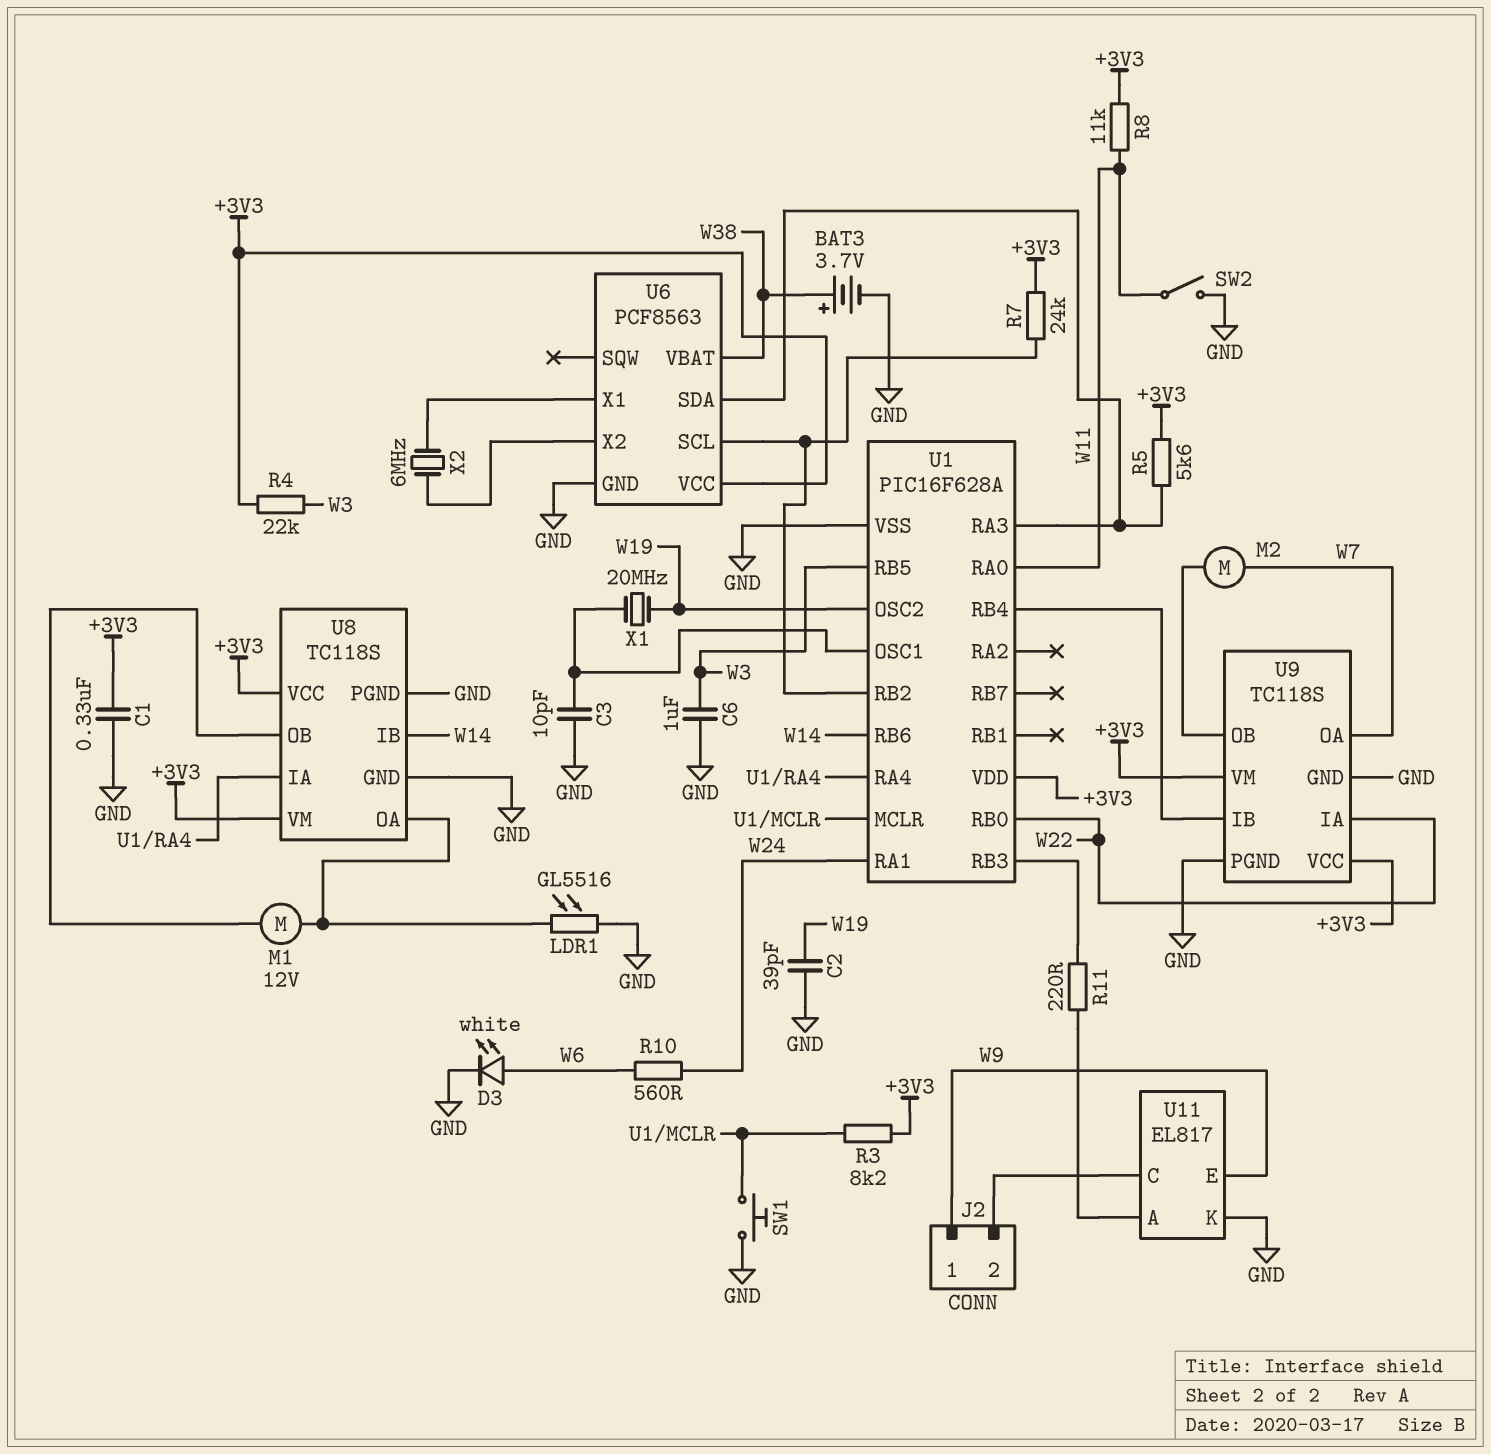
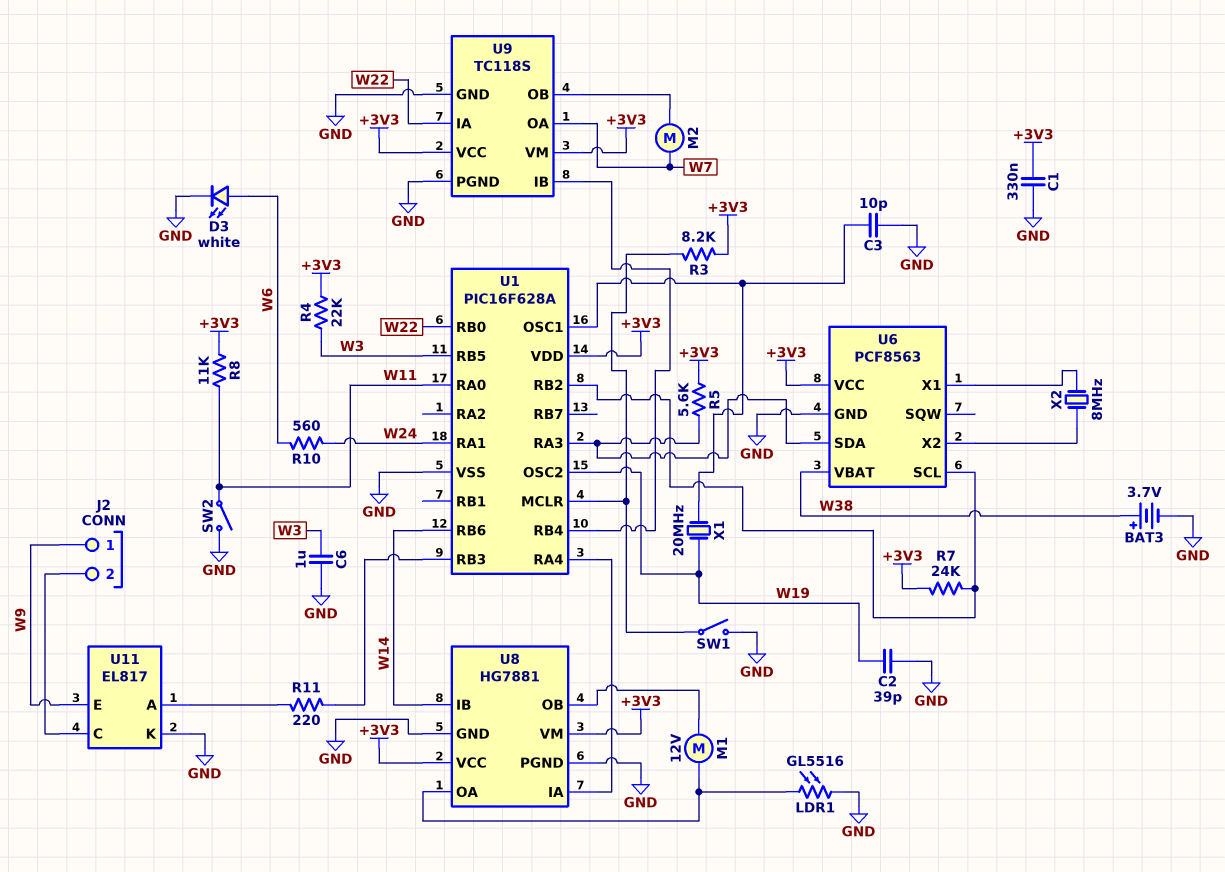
SW1: button (GND, U1/MCLR) -> switch (GND, U1/MCLR)
U8: TC118S -> HG7881
X2: 6MHz (U6/X1, U6/X2) -> 8MHz (U6/X1, U6/X2)

